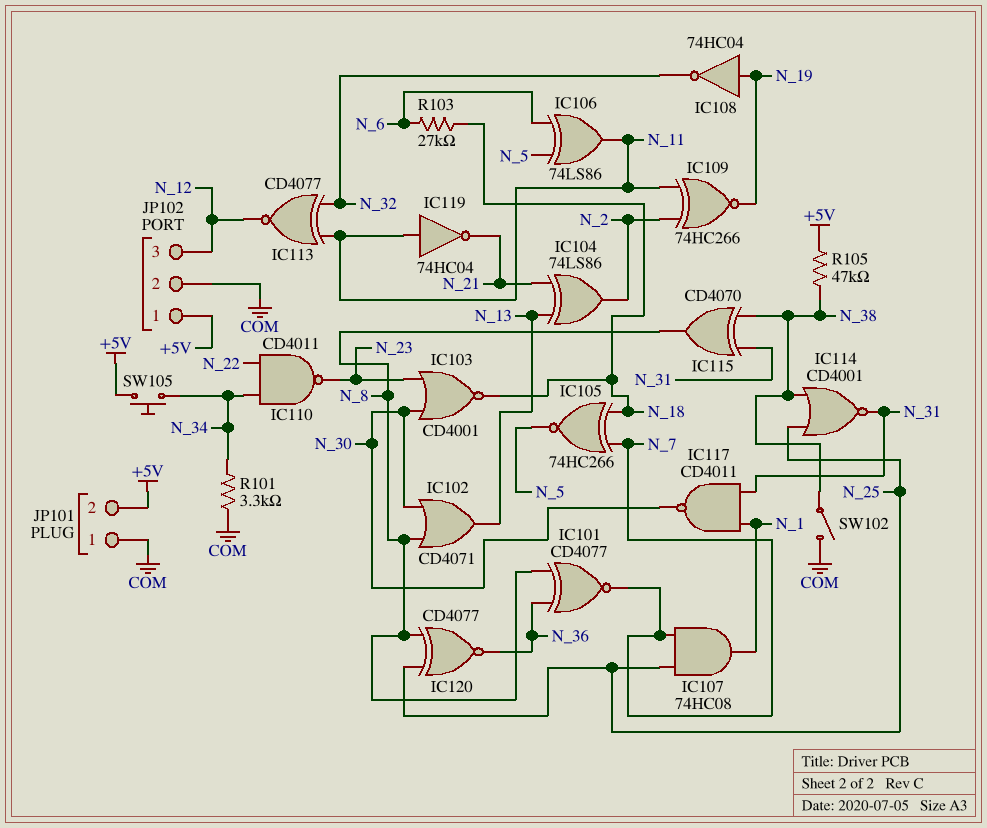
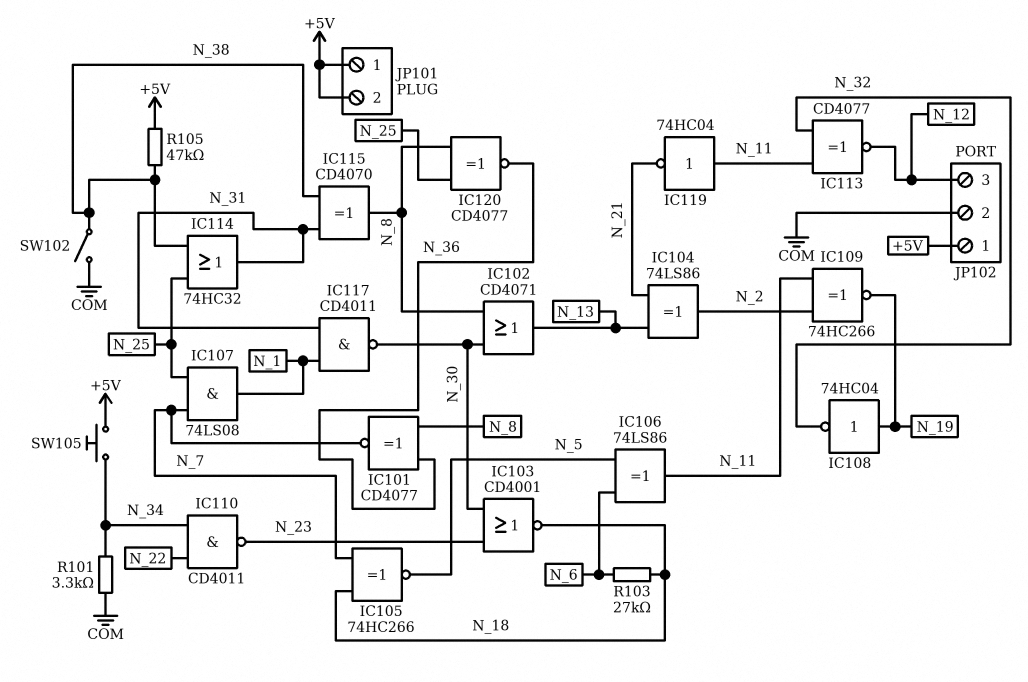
IC107: AND 74HC08 (in N_7, in N_25, out N_1) -> AND 74LS08 (in N_7, in N_25, out N_1)
IC114: NOR CD4001 (in N_25, in N_38, out N_31) -> OR 74HC32 (in N_25, in N_38, out N_31)
JP101 pin 1: COM -> +5V

